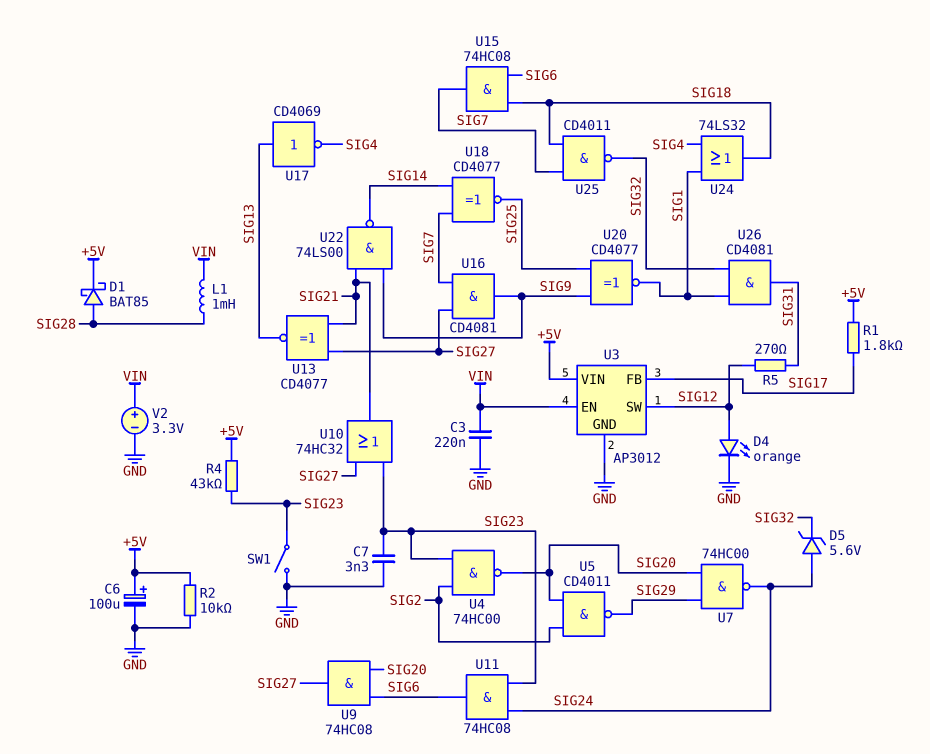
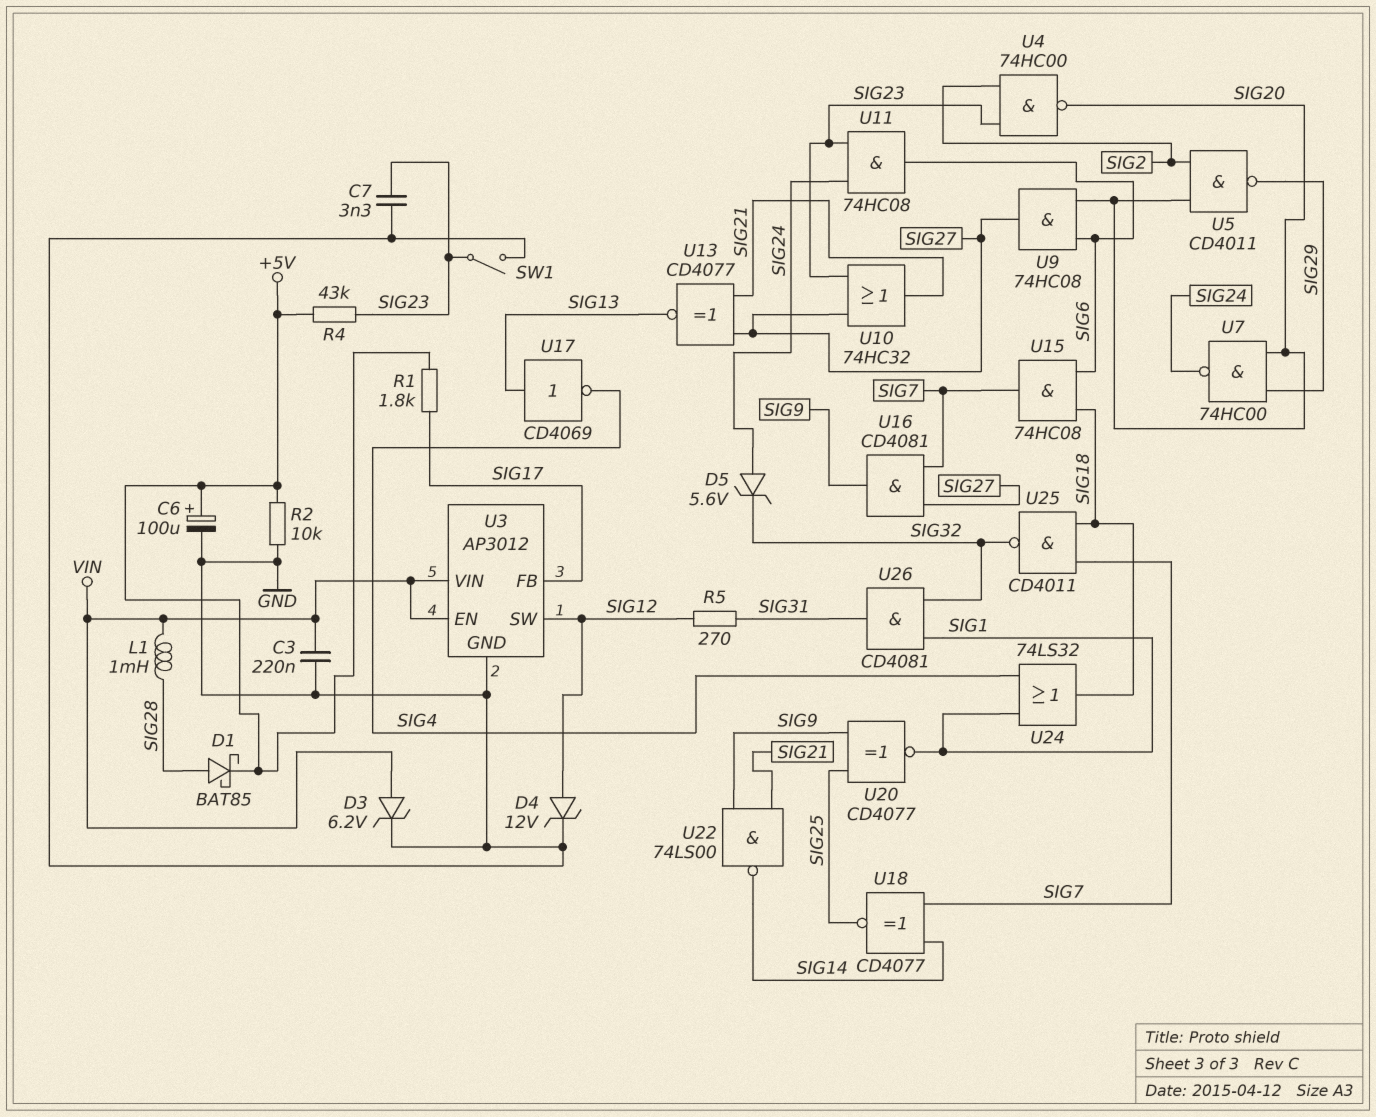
D3: none -> zener 6.2V (A VIN, K GND)
D4: LED orange (A SIG12, K GND) -> zener 12V (A SIG12, K GND)
U3 pin VIN: +5V -> VIN
V2: 3.3V (plus VIN, minus GND) -> none

